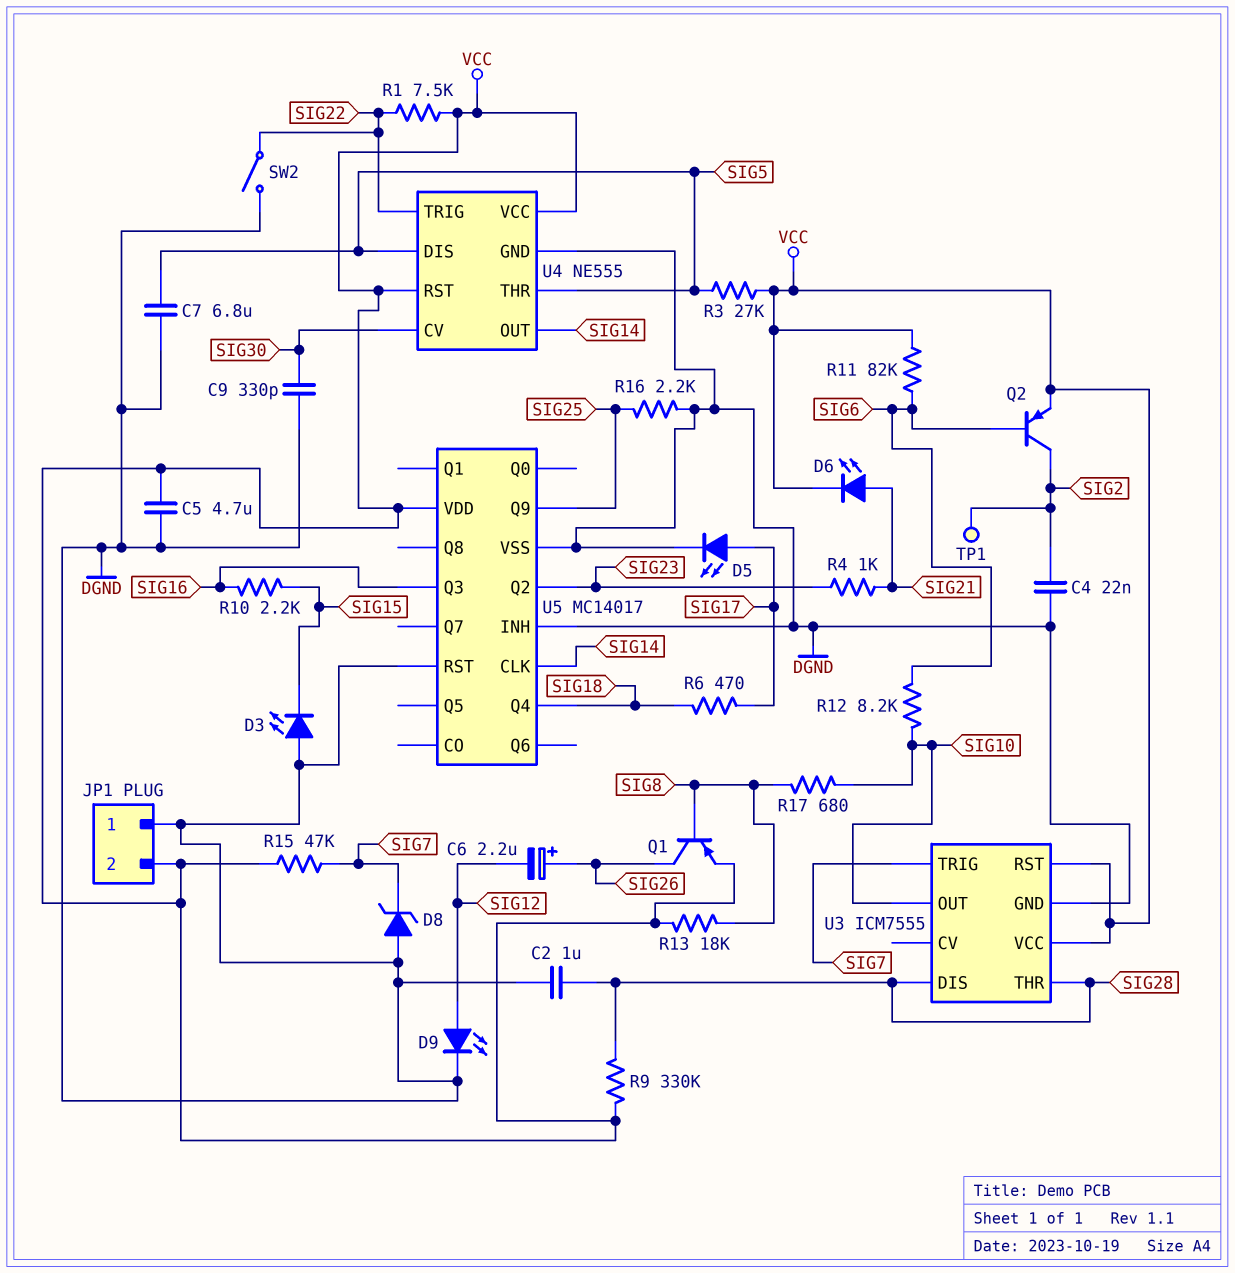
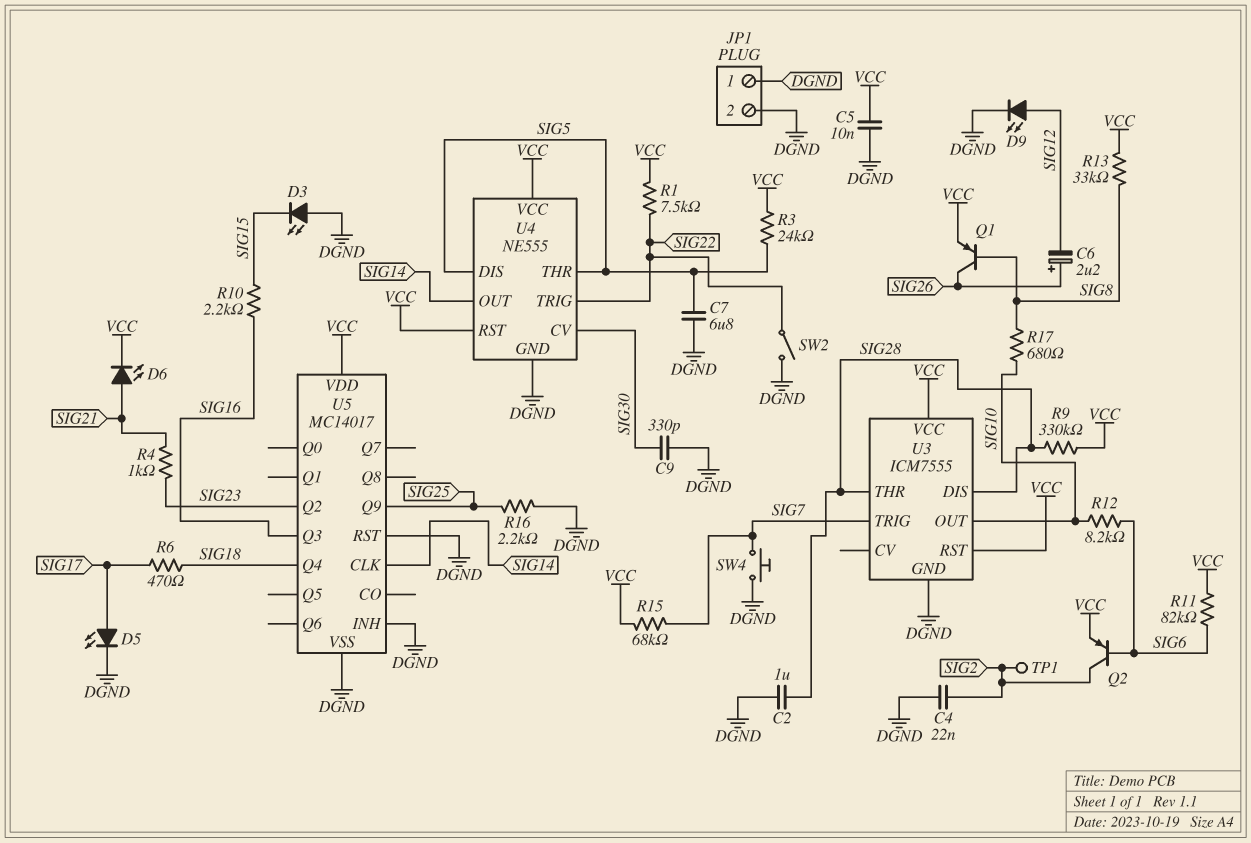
C5: 4.7uF (DGND, VCC) -> 10nF (DGND, VCC)
D8: zener (A DGND, K SIG7) -> none
JP1 pin 2: VCC -> DGND
R3: 27k (SIG5, VCC) -> 24k (SIG5, VCC)
R13: 18k (SIG8, VCC) -> 33k (SIG8, VCC)
R15: 47k (SIG7, VCC) -> 68k (SIG7, VCC)
SW4: none -> button (DGND, SIG7)

